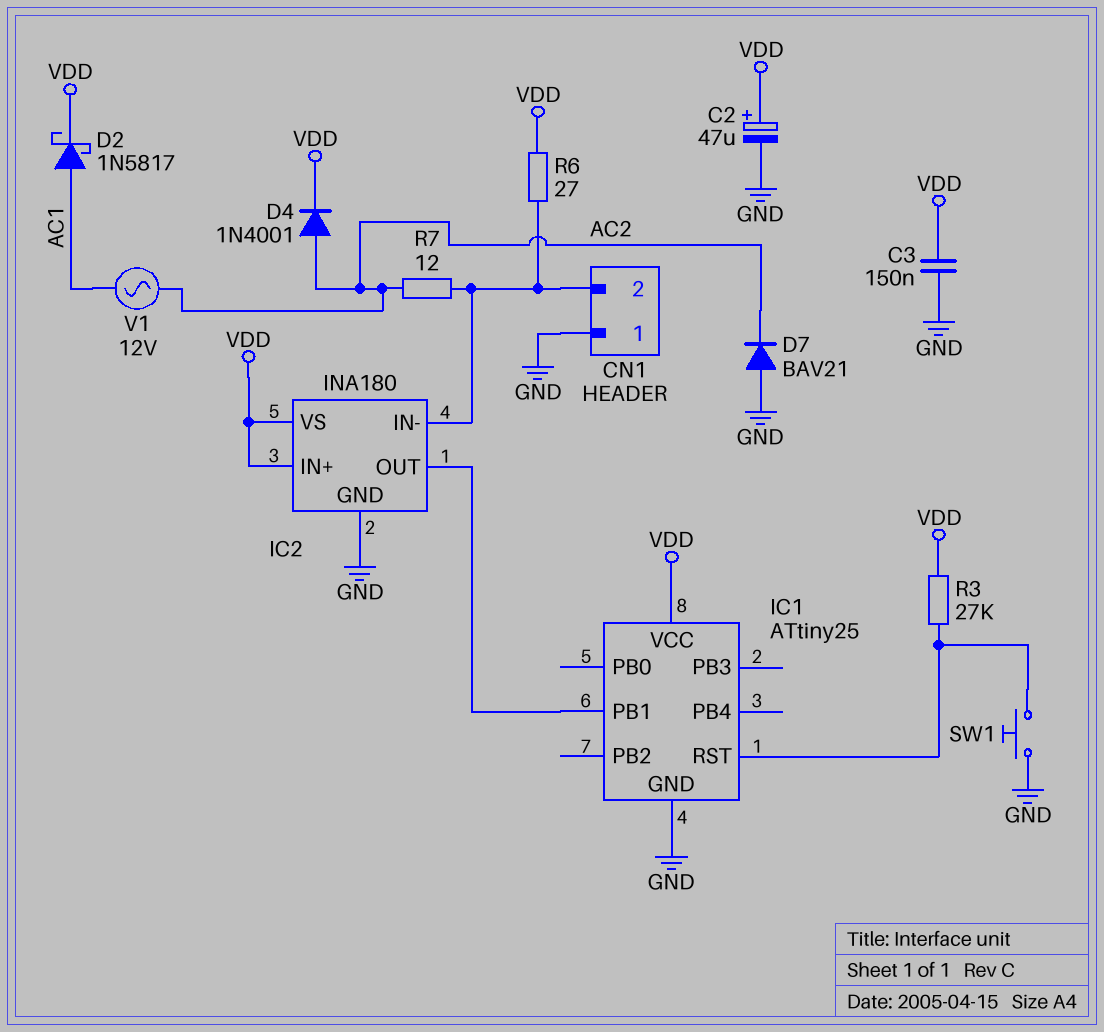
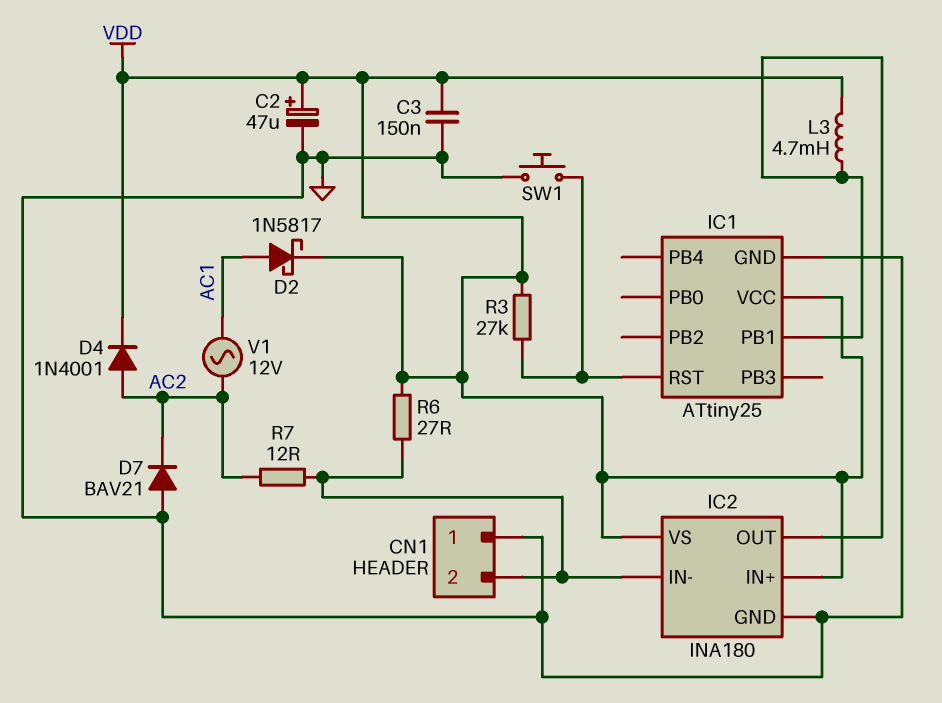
L3: none -> 4.7mH (IC1/PB1, VDD)

